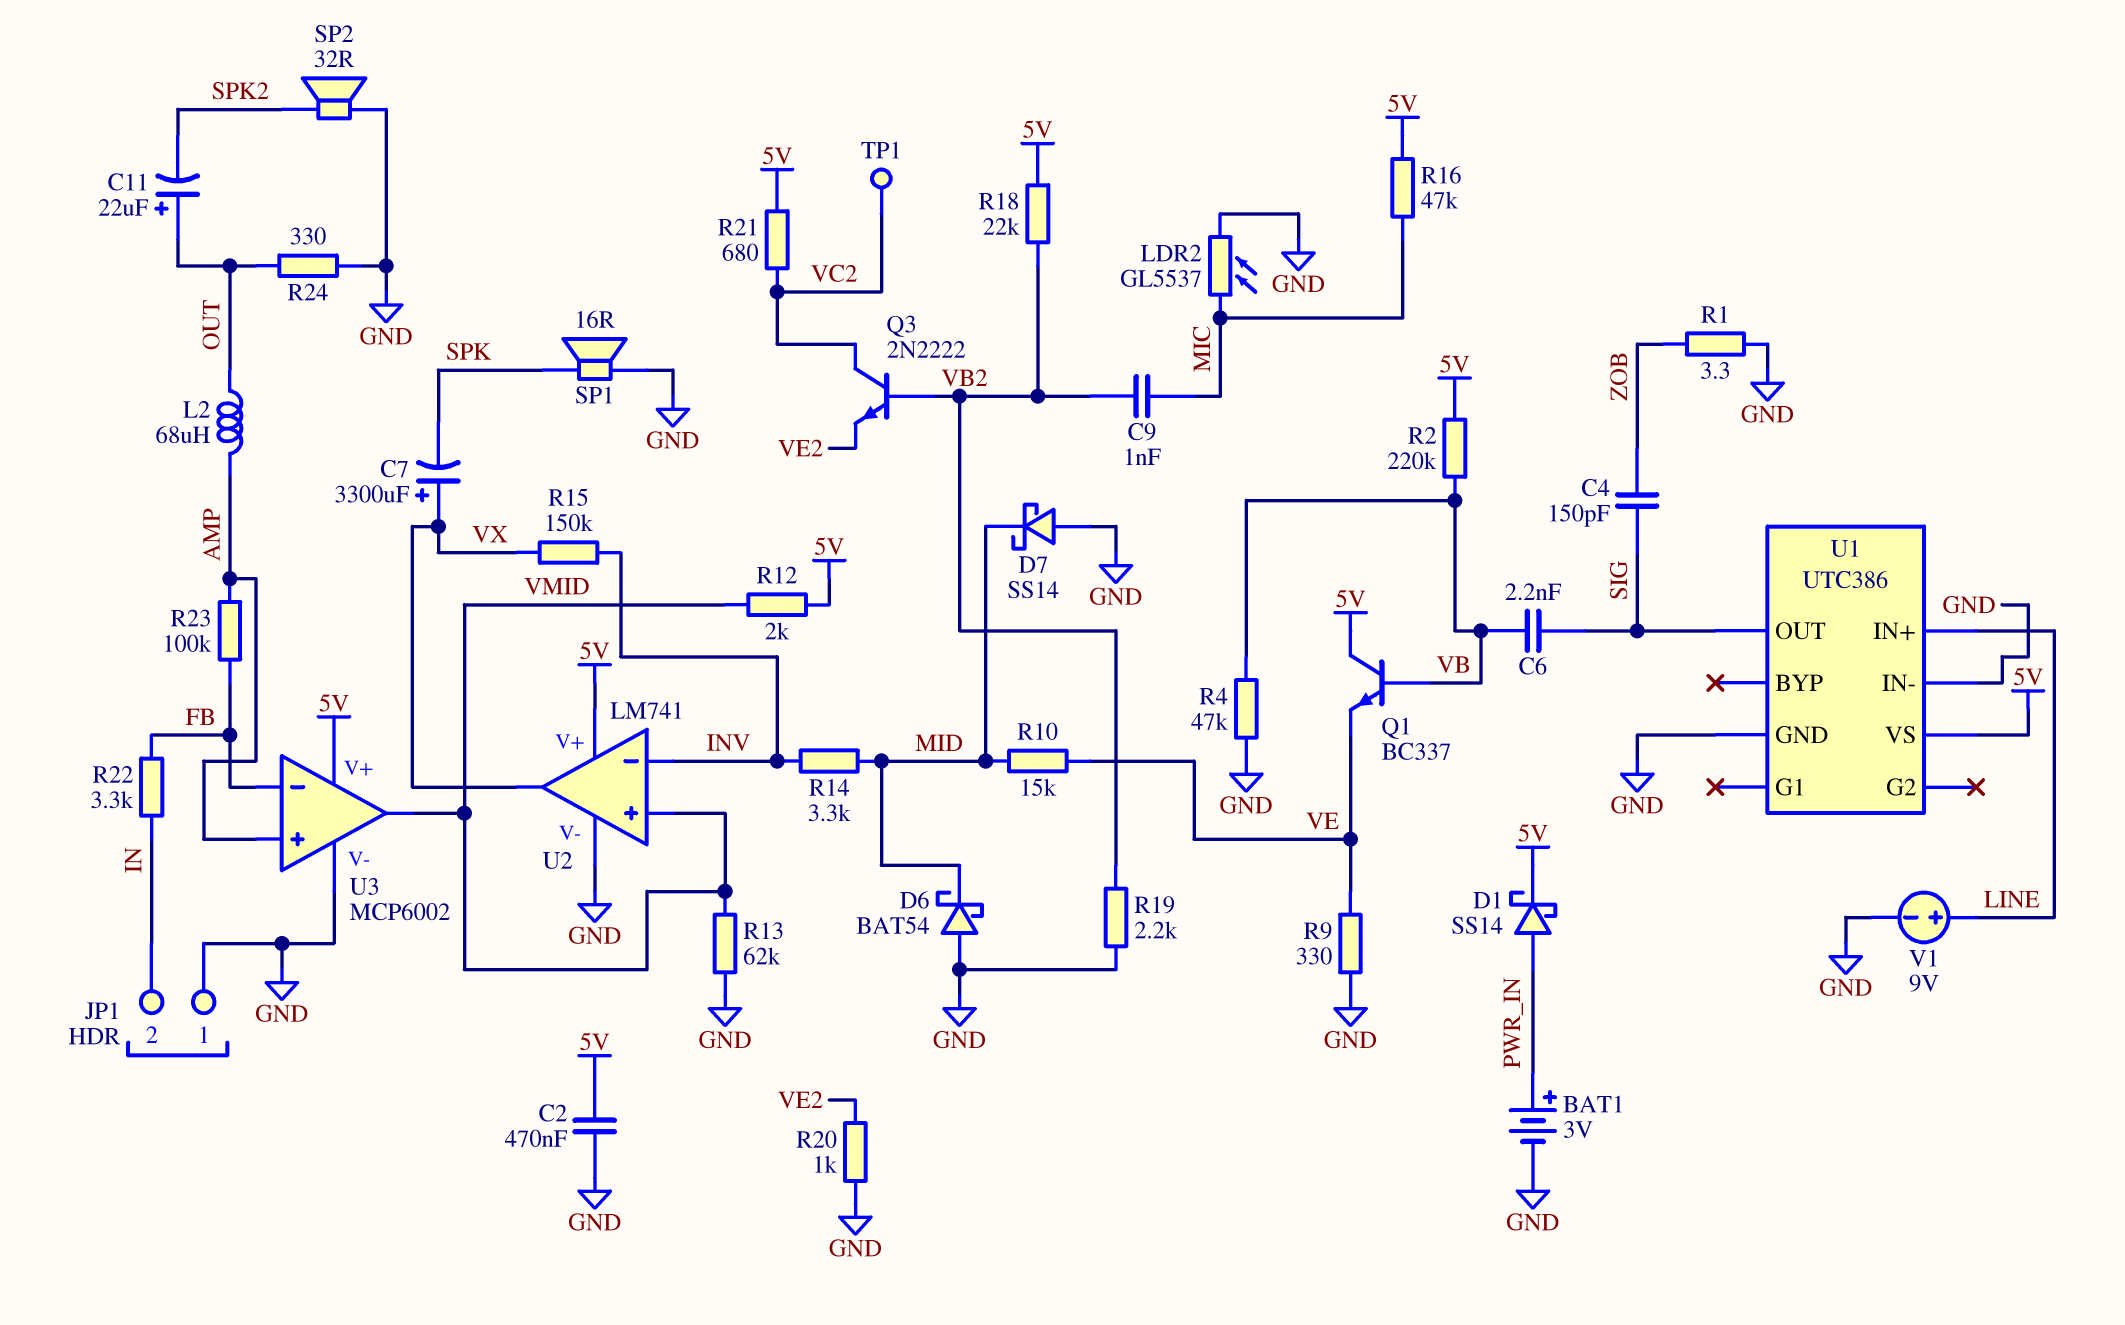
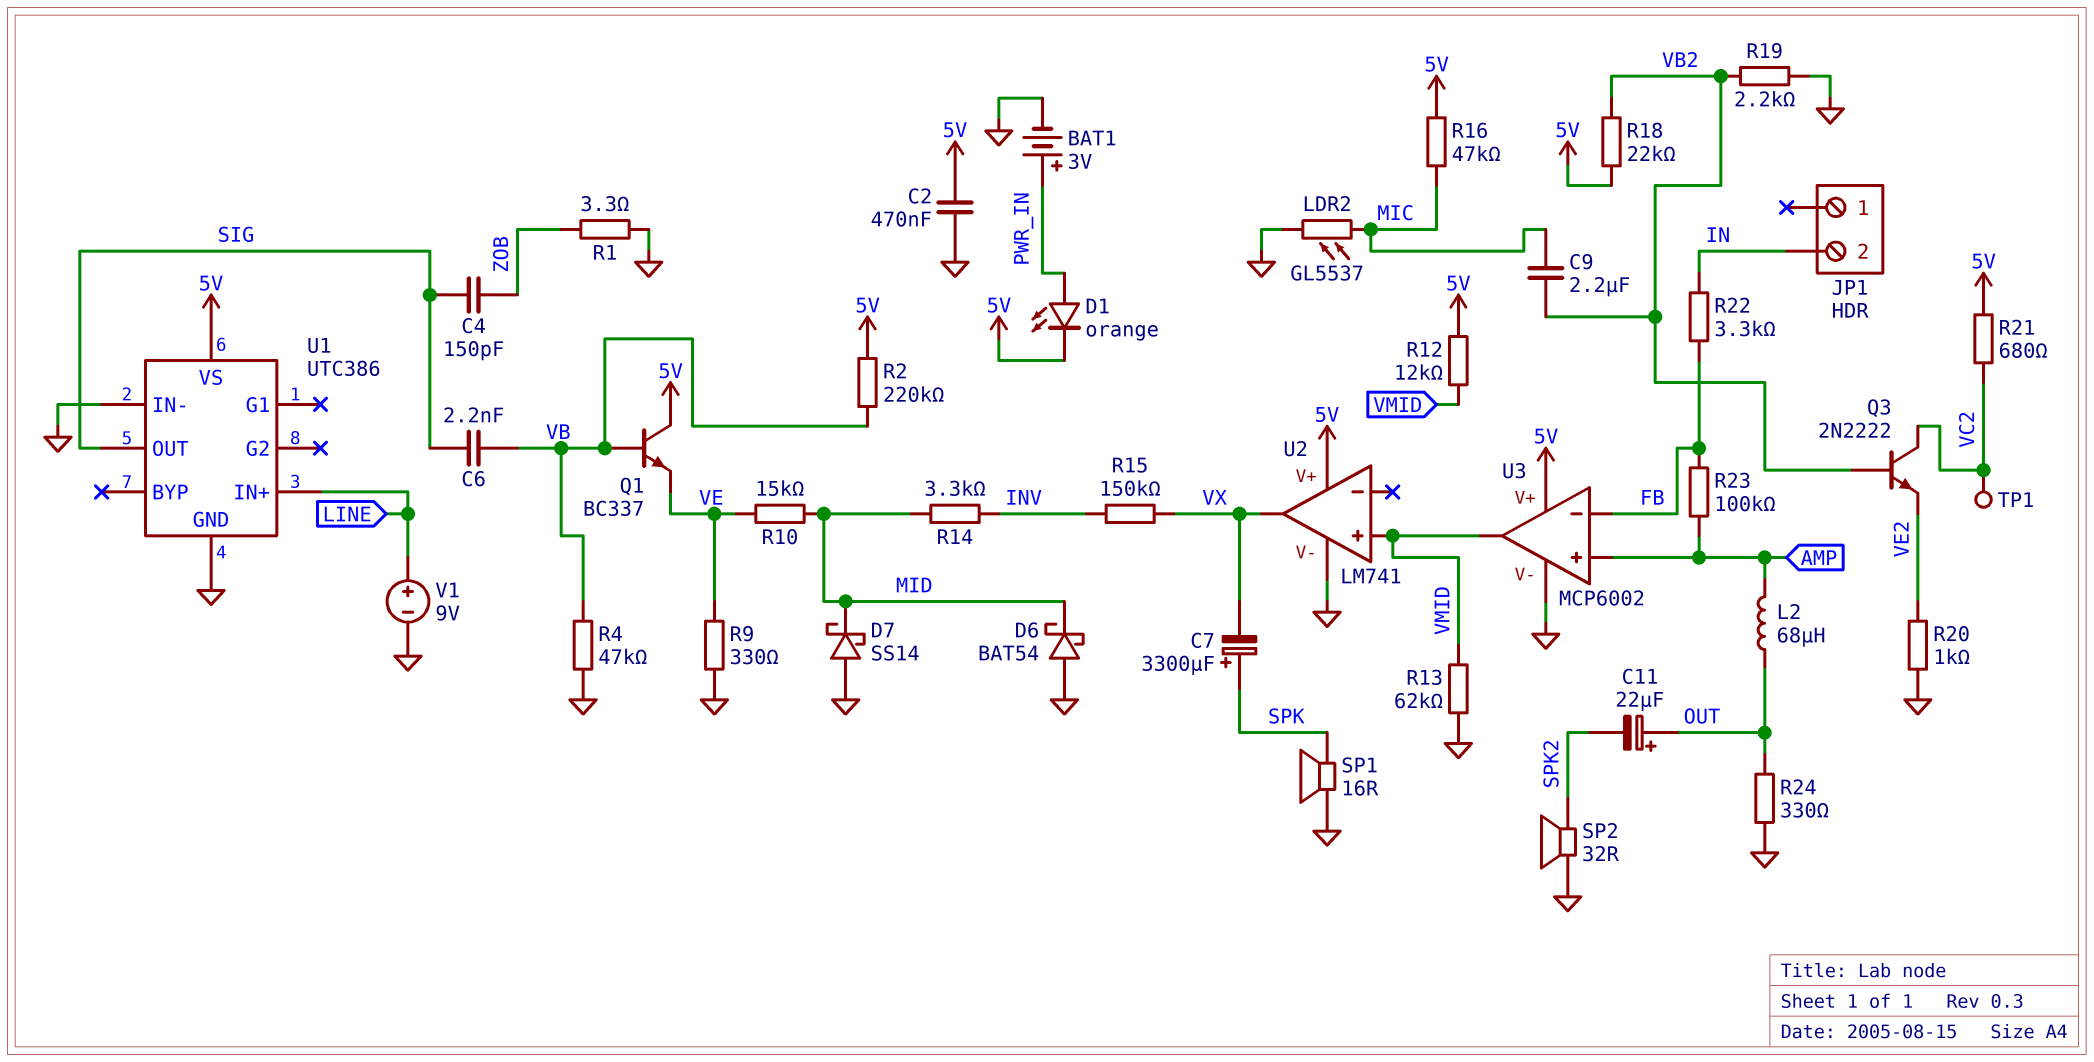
C7: 3300uF (plus VX, minus SPK) -> 3300uF (plus SPK, minus VX)
C9: 1nF (MIC, VB2) -> 2.2uF (MIC, VB2)
D1: schottky SS14 (A PWR_IN, K 5V) -> LED orange (A PWR_IN, K 5V)
JP1 pin 1: GND -> none
R12: 2k (5V, VMID) -> 12k (5V, VMID)
U2 pin in-: INV -> none

